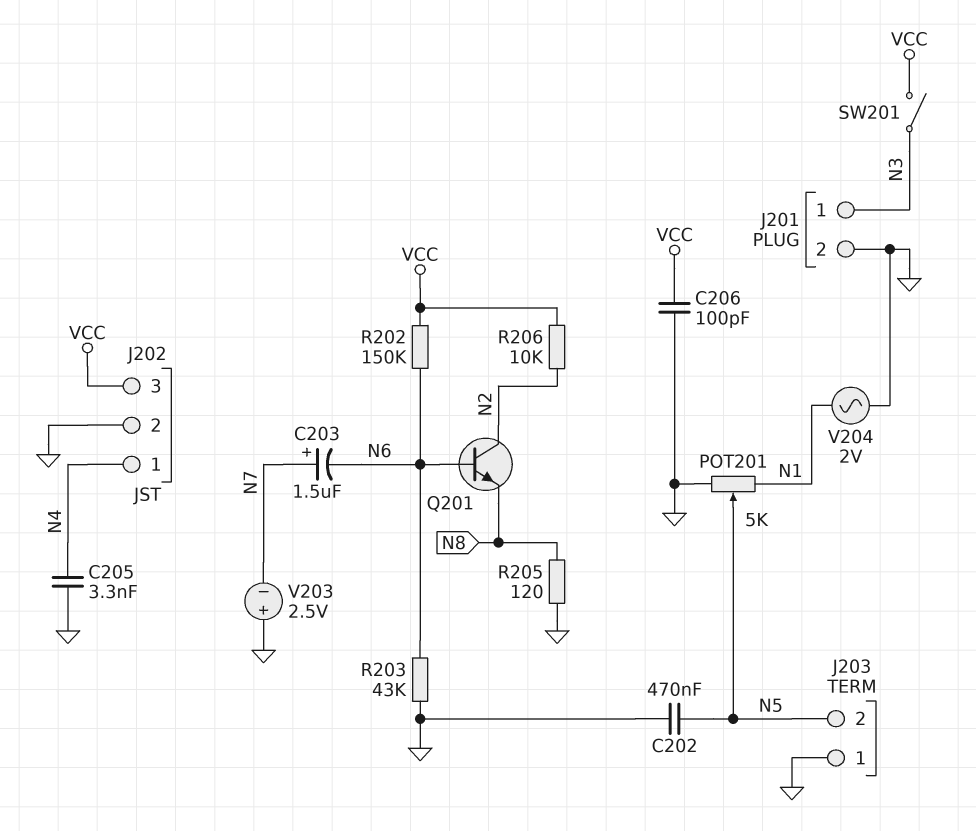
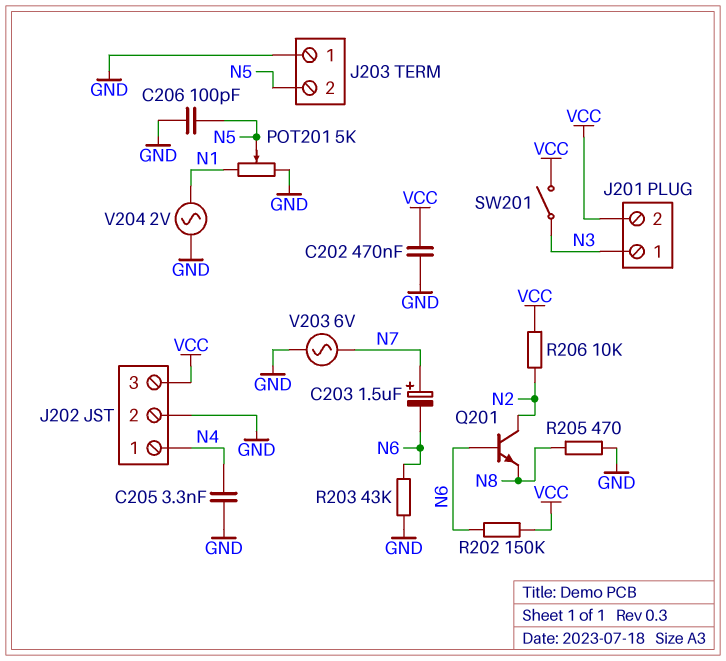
C202: 470nF (GND, N5) -> 470nF (GND, VCC)
C206: 100pF (GND, VCC) -> 100pF (GND, N5)
J201 pin 2: GND -> VCC
R205: 120 (GND, N8) -> 470 (GND, N8)
V203: 2.5V (plus GND, minus N7) -> AC 6V (GND, N7)

